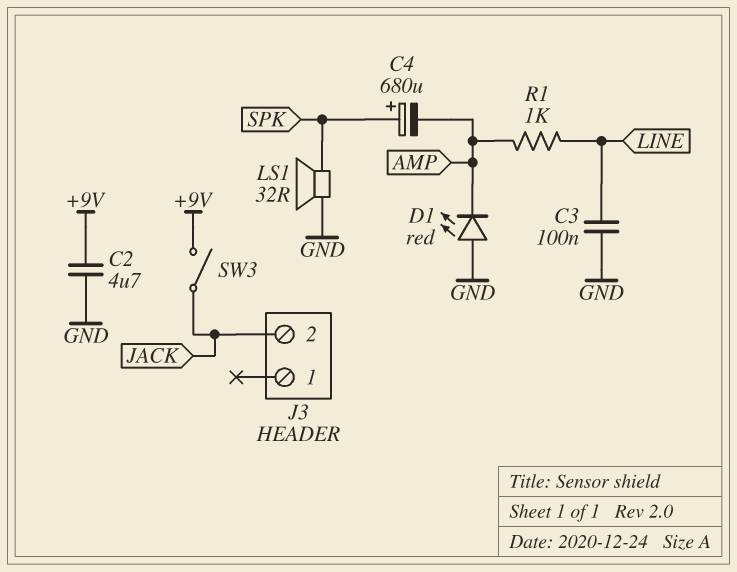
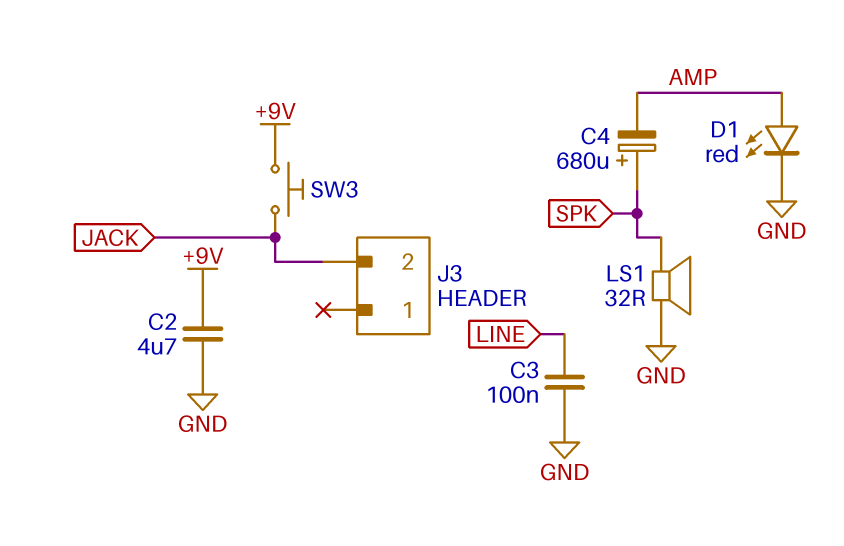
D1: LED red (A GND, K AMP) -> LED red (A AMP, K GND)
R1: 1k (AMP, LINE) -> none
SW3: switch (+9V, JACK) -> button (+9V, JACK)

